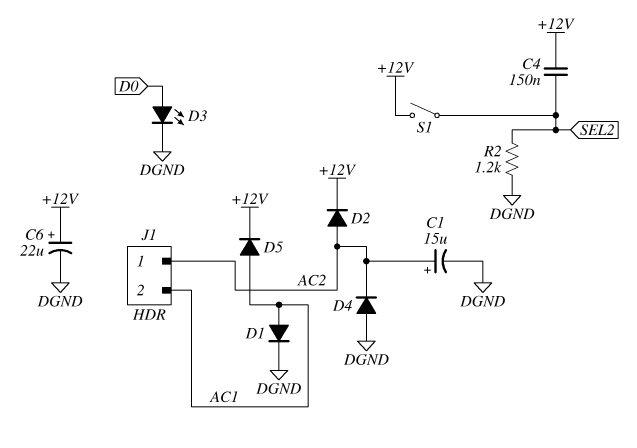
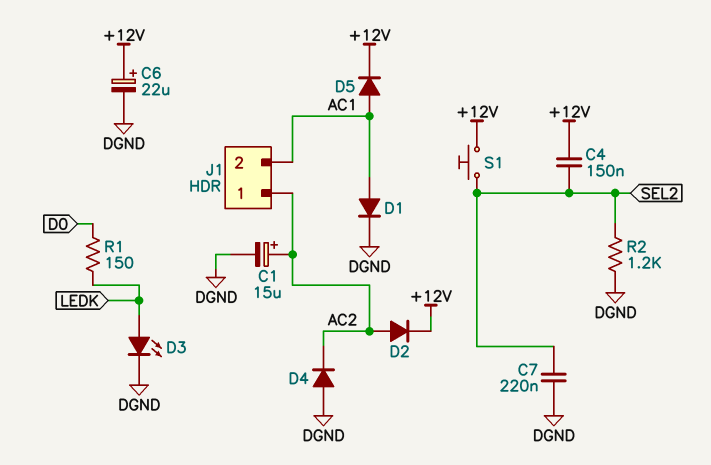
C7: none -> 220nF (DGND, SEL2)
D3: LED (A D0, K DGND) -> LED (A LEDK, K DGND)
R1: none -> 150 (D0, LEDK)
S1: switch (+12V, SEL2) -> button (+12V, SEL2)

